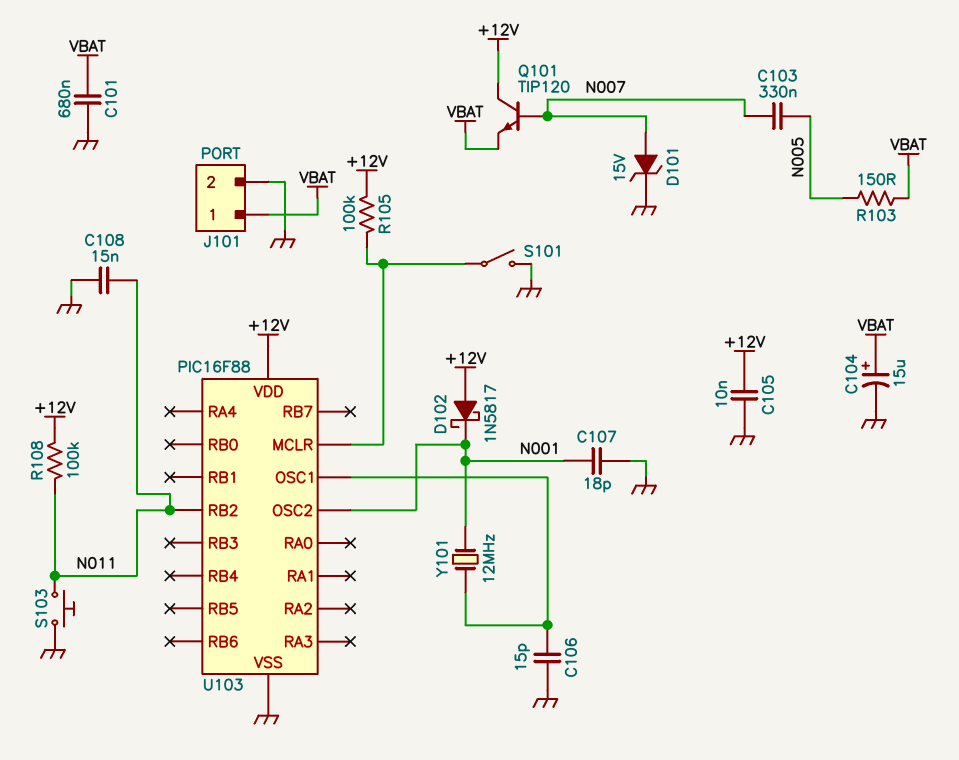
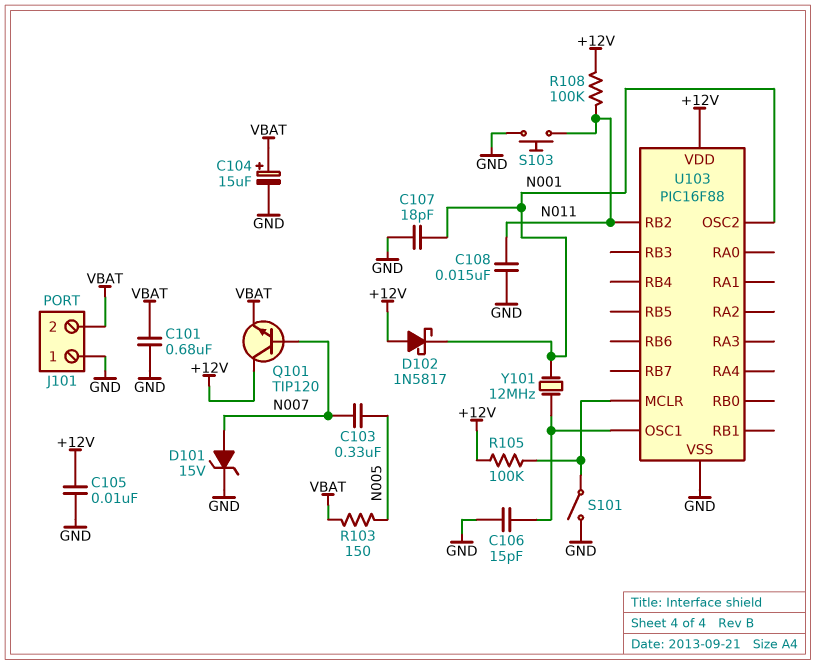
J101 pin 1: VBAT -> GND
J101 pin 2: GND -> VBAT

